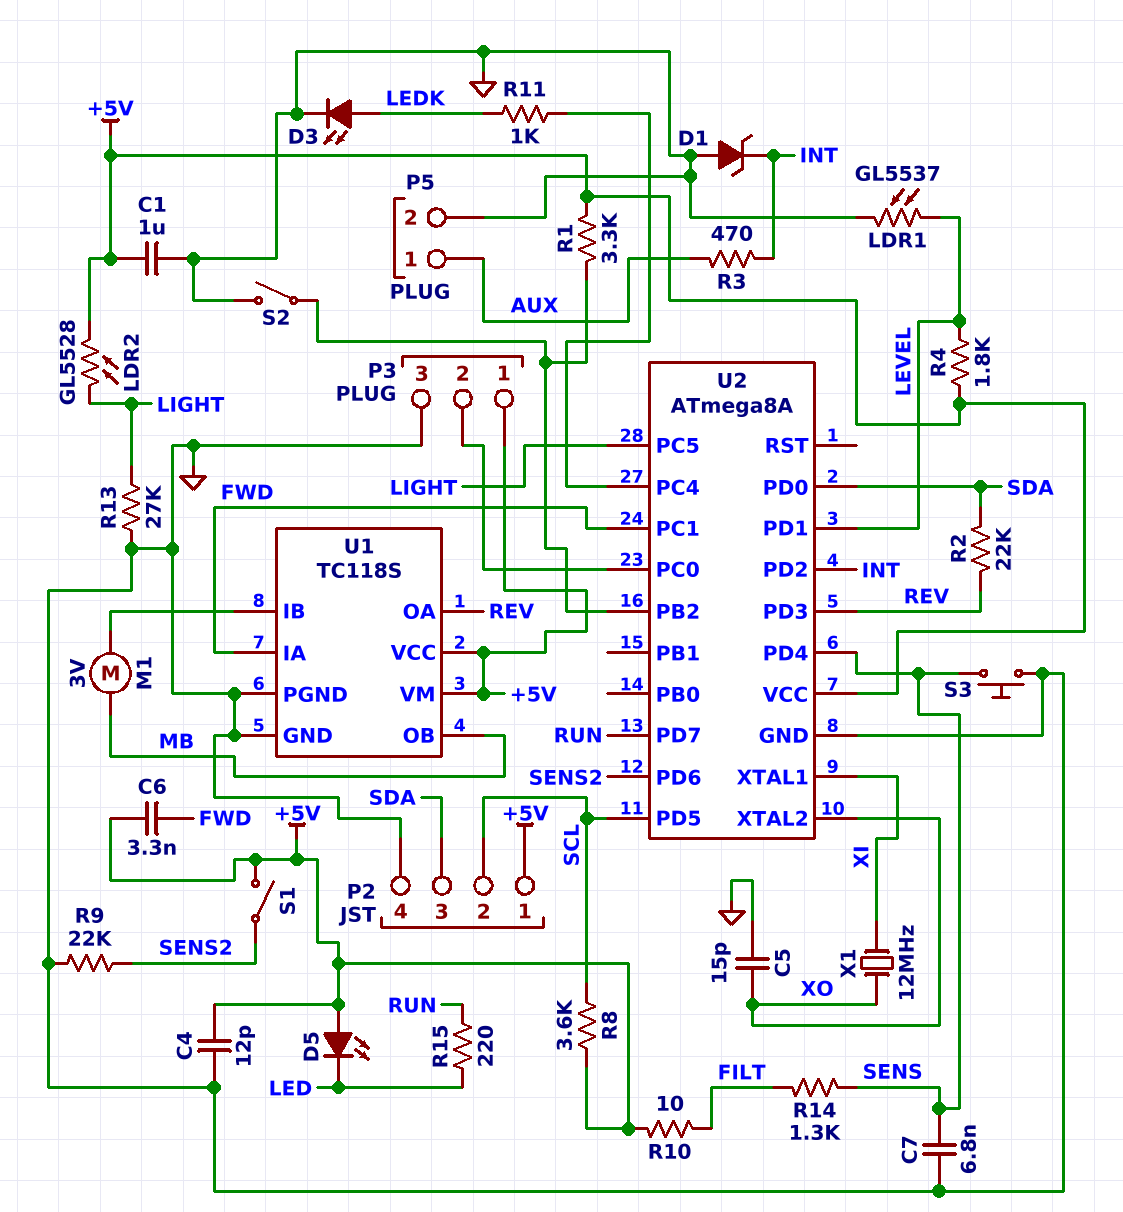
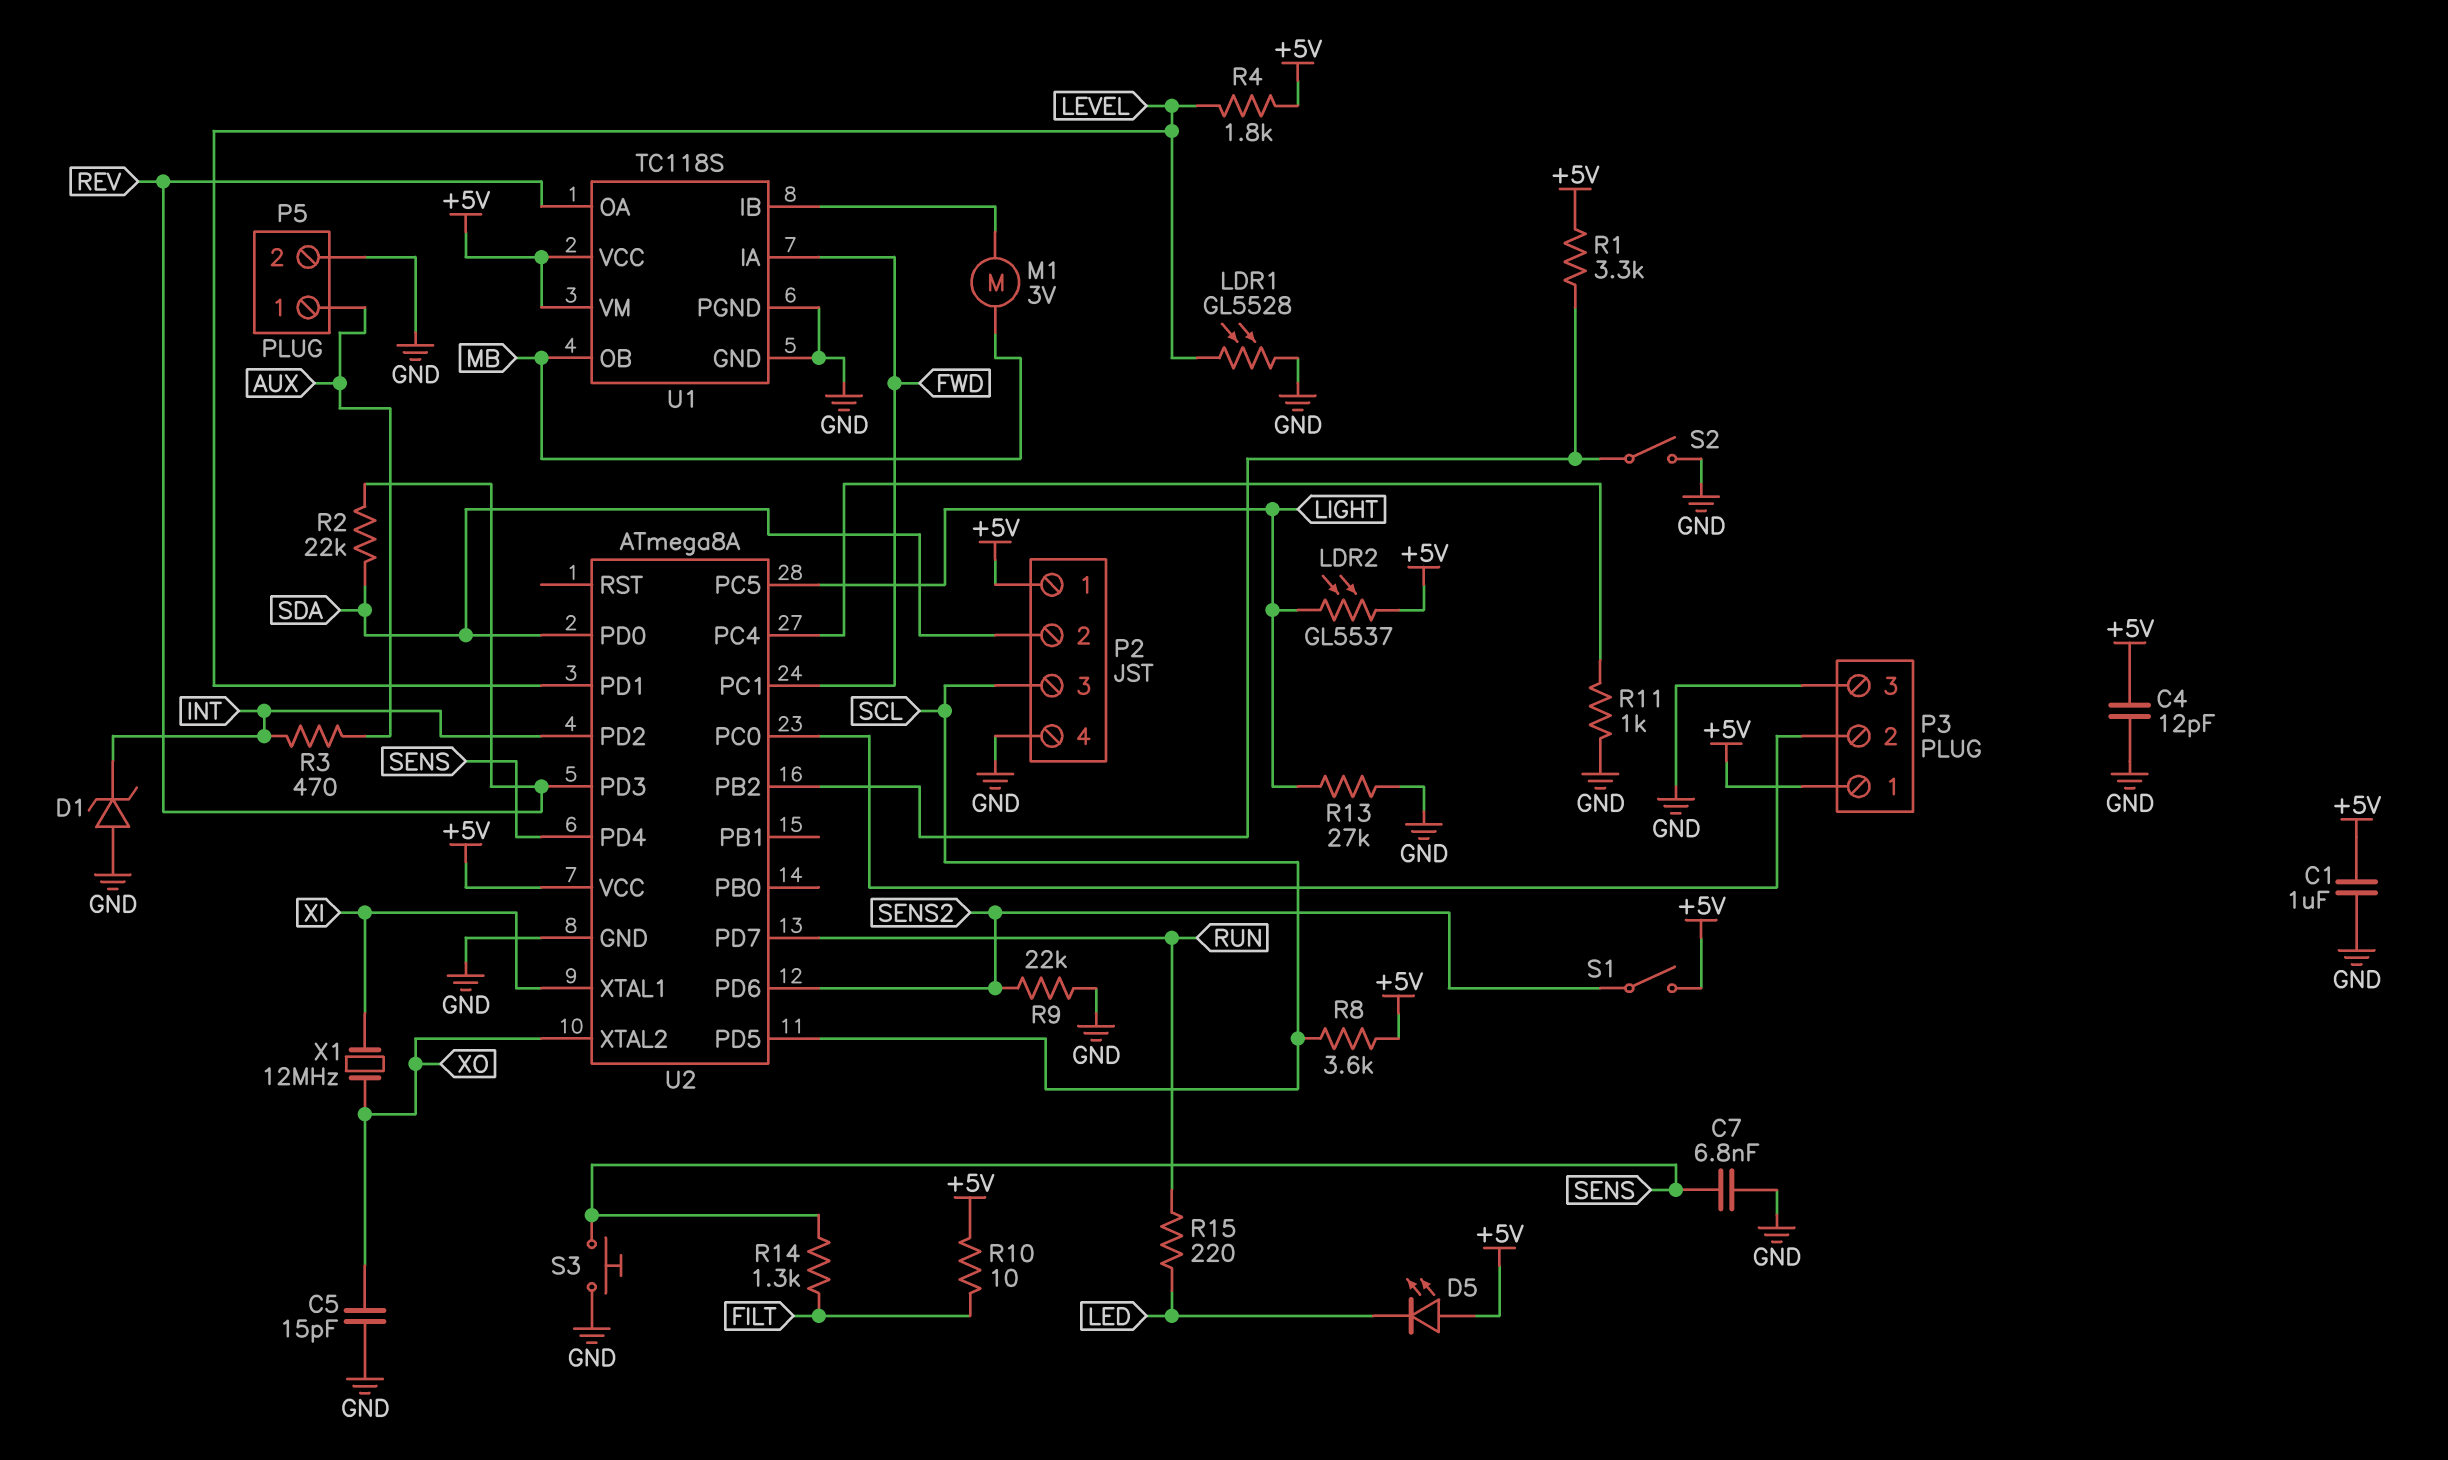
C6: 3.3nF (+5V, FWD) -> none
D3: LED (A LEDK, K GND) -> none
LDR1: GL5537 (GND, LEVEL) -> GL5528 (GND, LEVEL)
LDR2: GL5528 (+5V, LIGHT) -> GL5537 (+5V, LIGHT)
P2 pin 2: SCL -> SDA
P2 pin 3: SDA -> SCL
R11: 1k (LEDK, U2/PC4) -> 1k (GND, U2/PC4)

